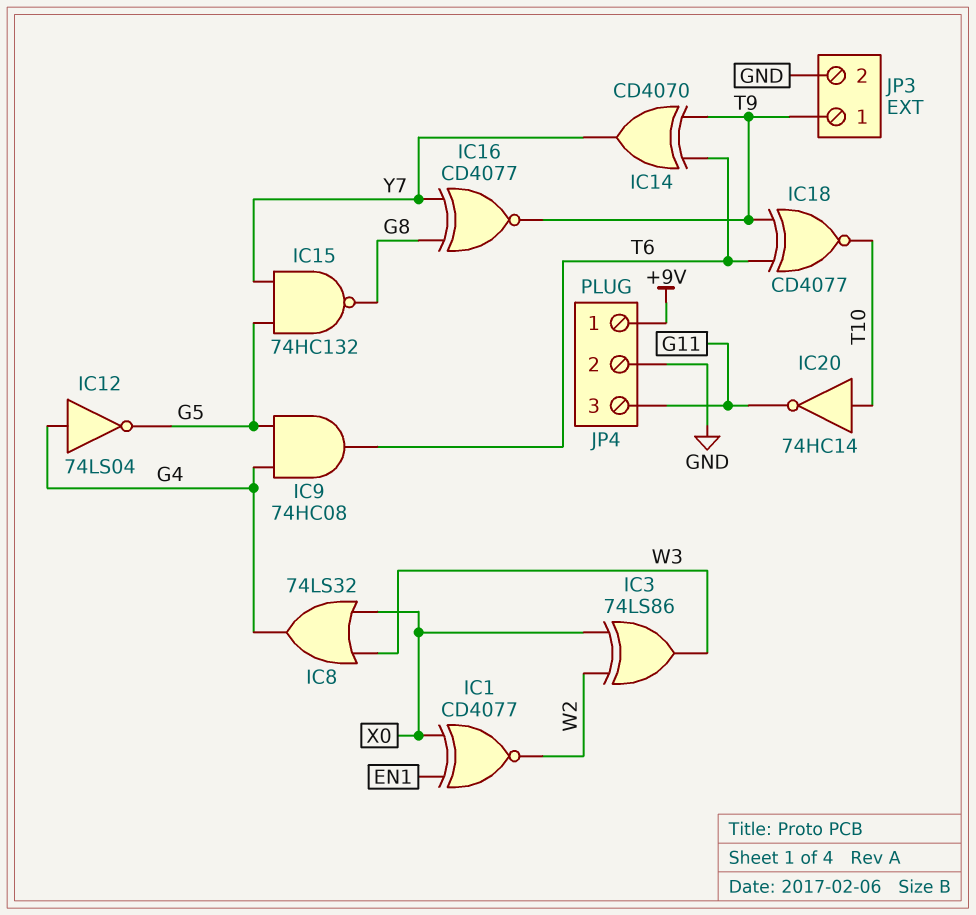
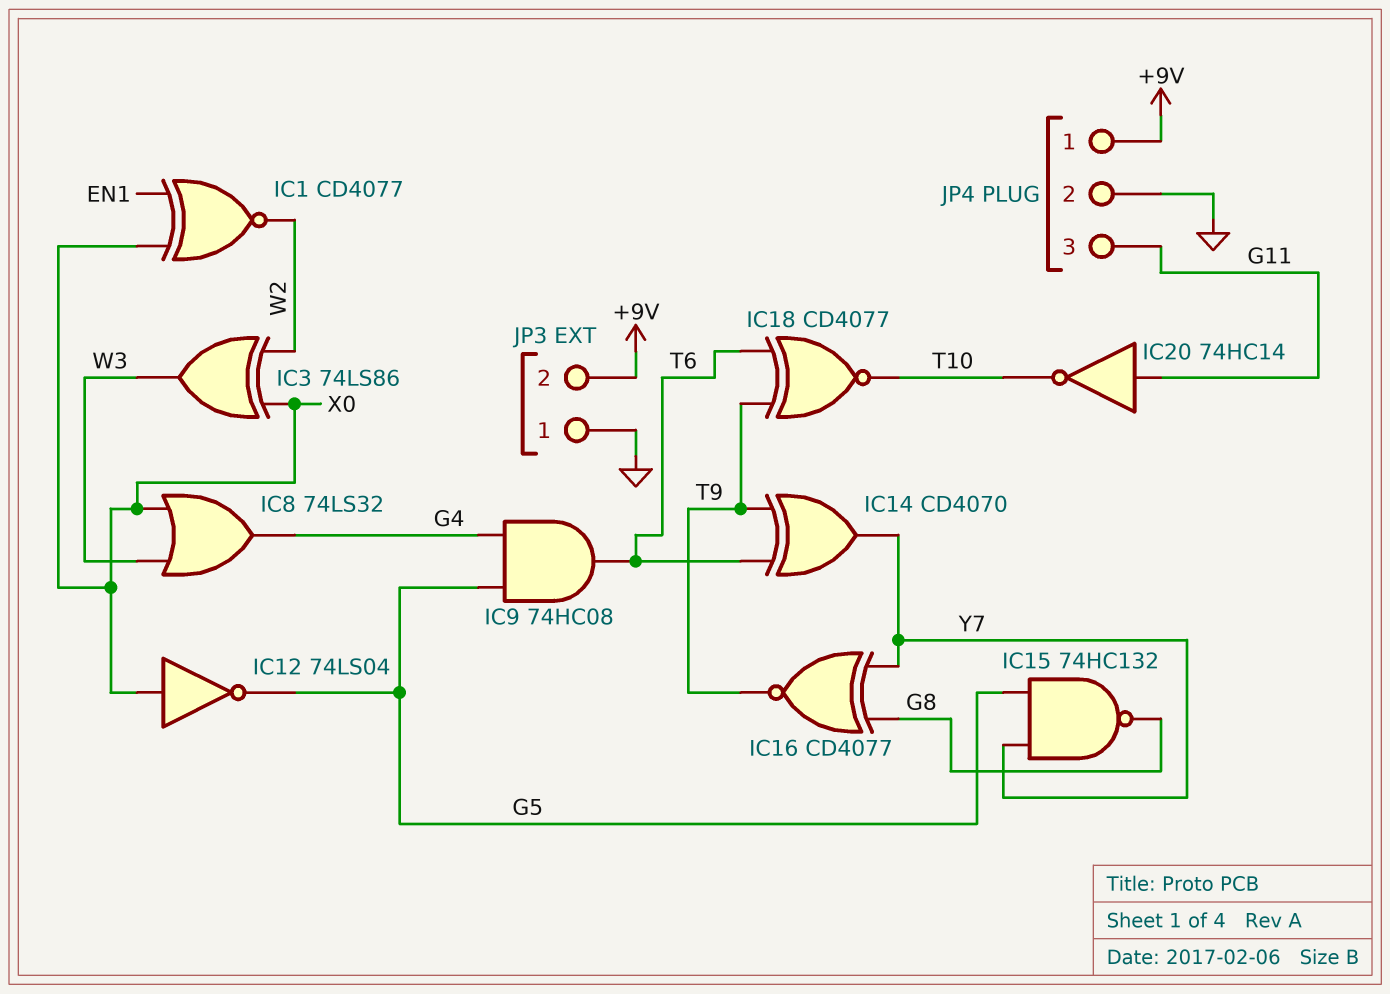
IC12: NOT 74LS04 (in G4, out G5) -> NOT 74LS04 (in X0, out G5)
IC20: NOT 74HC14 (in T10, out G11) -> NOT 74HC14 (in G11, out T10)
JP3 pin 1: T9 -> GND
JP3 pin 2: GND -> +9V

